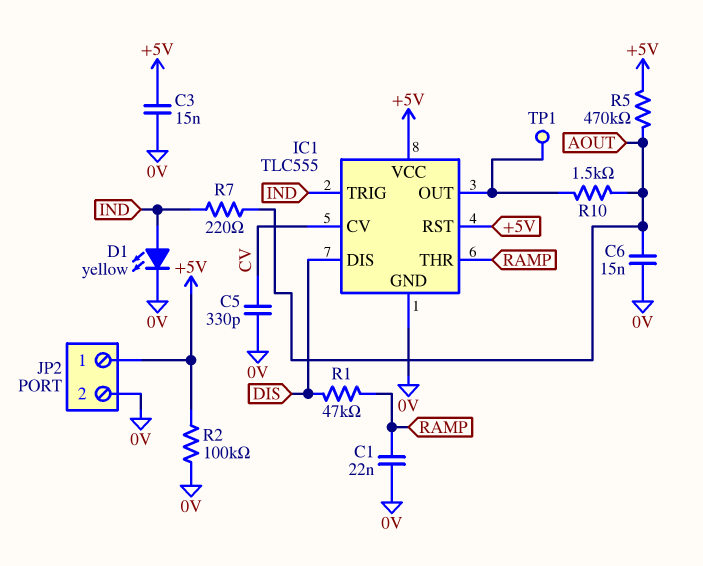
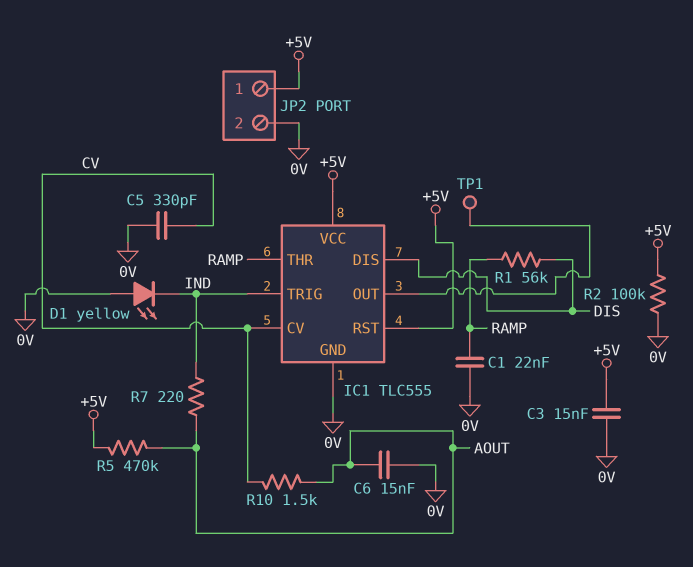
D1: LED yellow (A IND, K 0V) -> LED yellow (A 0V, K IND)
R1: 47k (DIS, RAMP) -> 56k (DIS, RAMP)
R10: 1.5k (AOUT, IC1/OUT) -> 1.5k (AOUT, CV)

